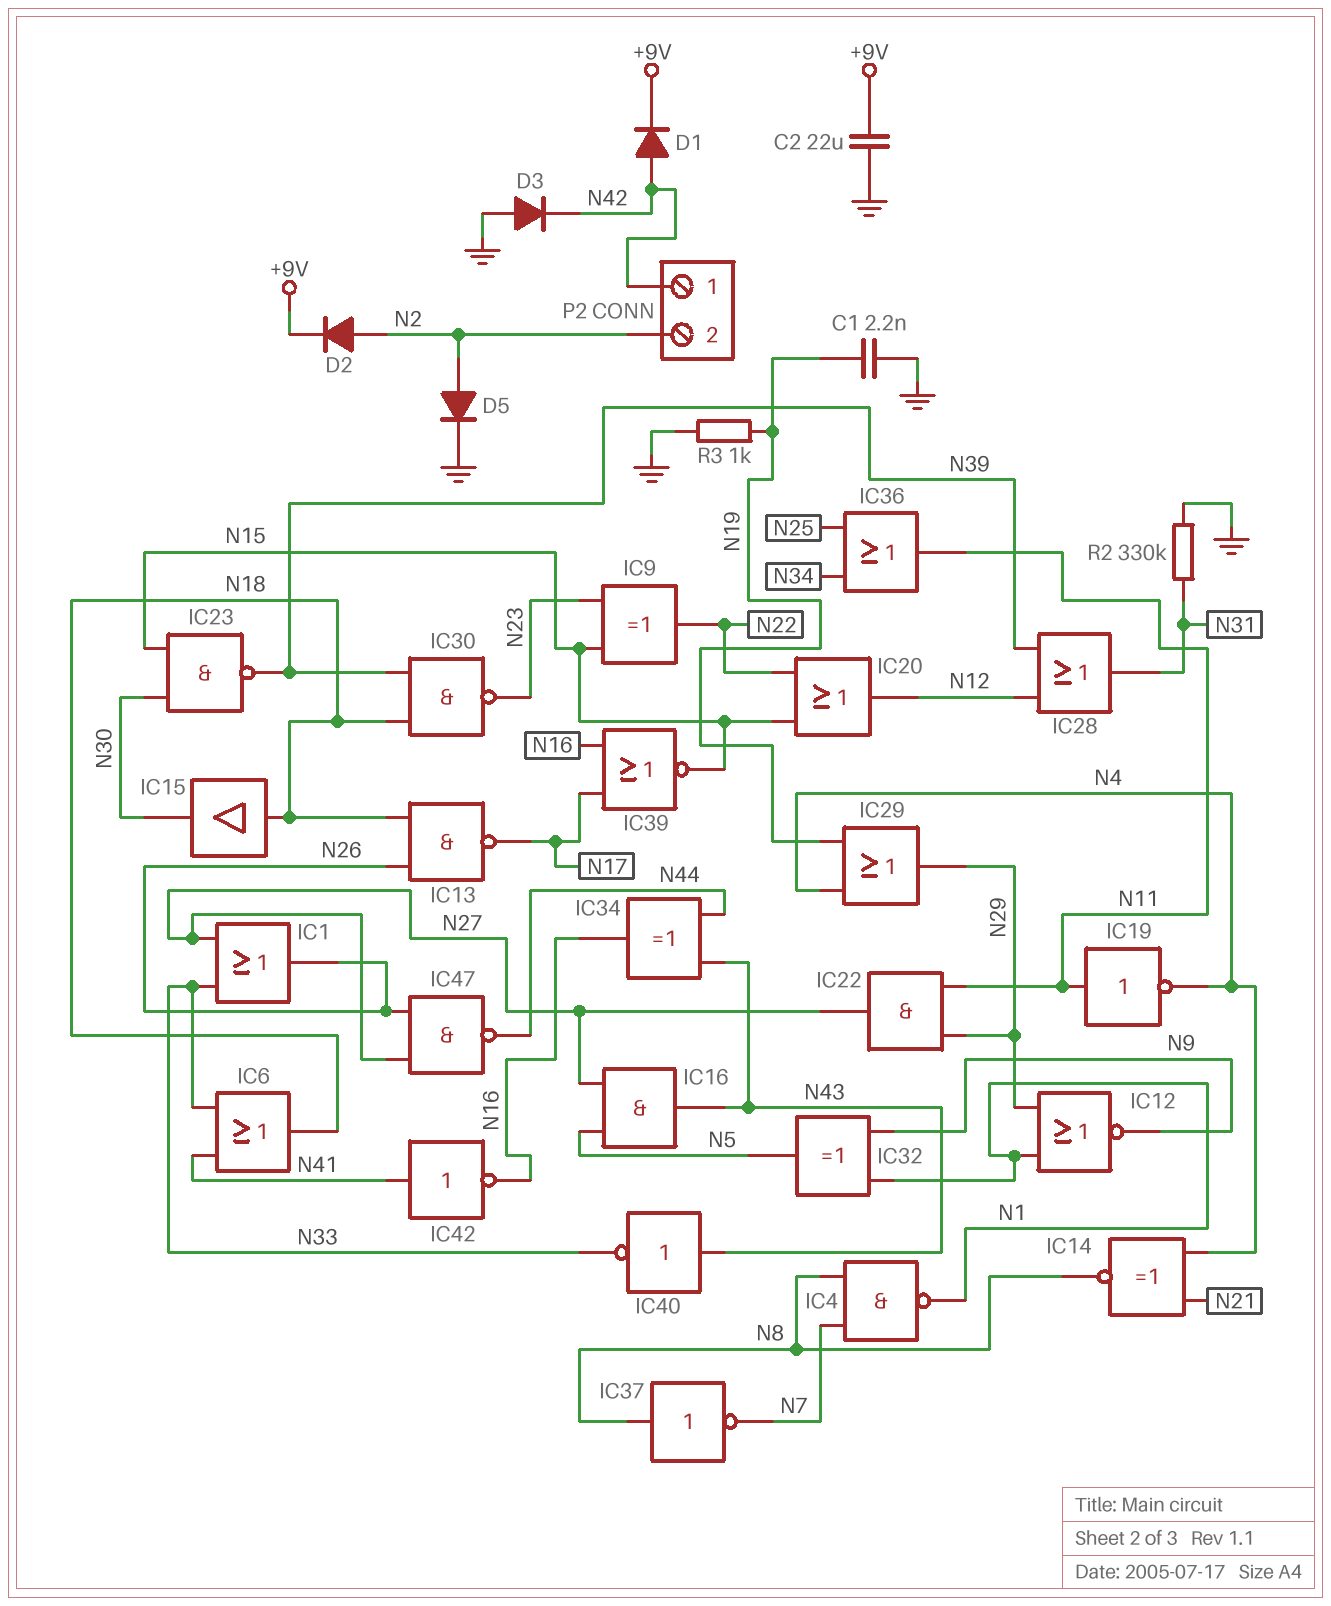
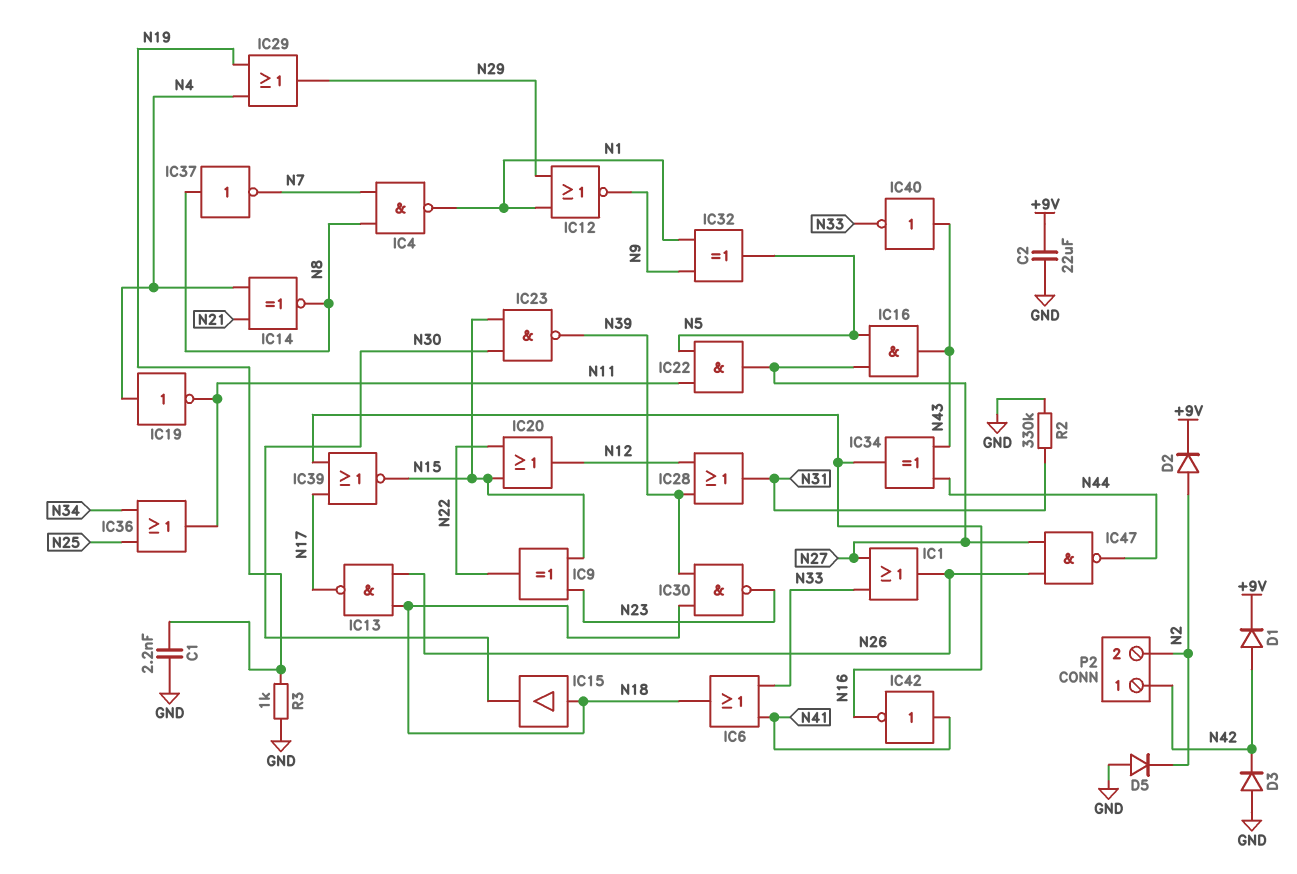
D5: diode (A N2, K GND) -> diode (A GND, K N2)
IC19: NOT (in N11, out N4) -> NOT (in N4, out N11)
IC22: AND (in N11, in N29, out N27) -> AND (in N5, in N11, out N27)

